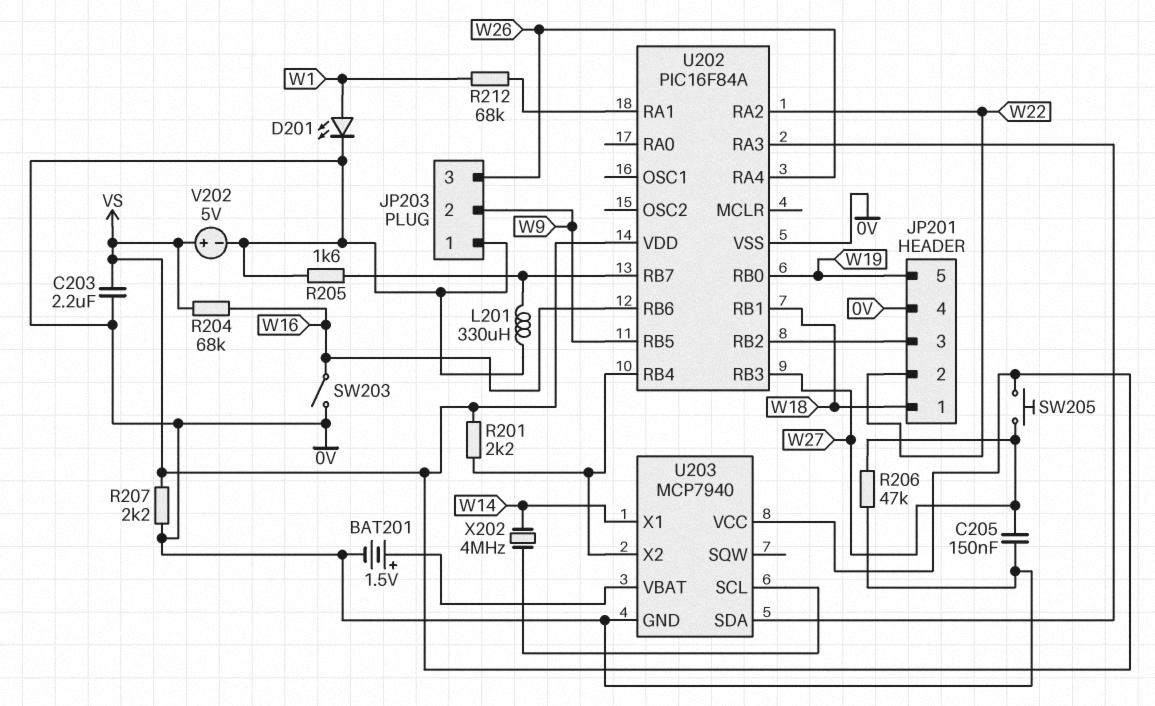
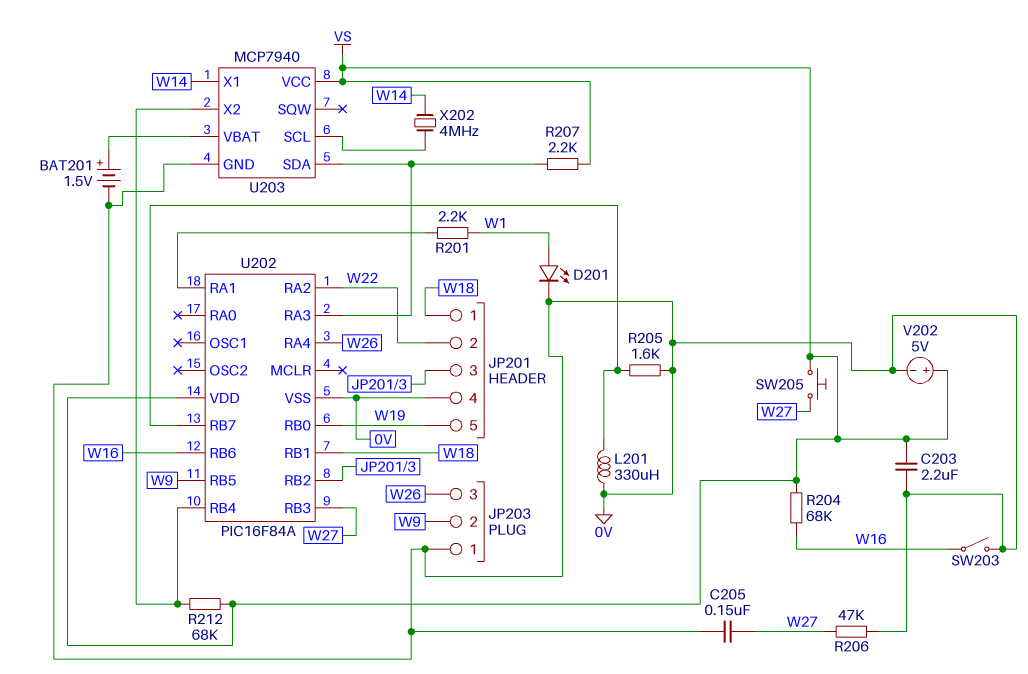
R201: 2.2k (U202/RB4, VS) -> 2.2k (U202/RA1, W1)
R207: 2.2k (0V, VS) -> 2.2k (U202/RA3, VS)
R212: 68k (U202/RA1, W1) -> 68k (U202/RB4, VS)

